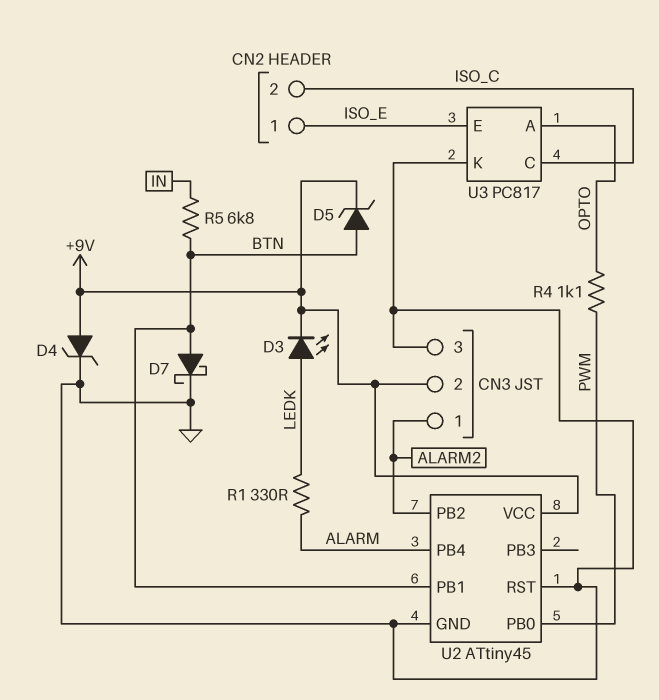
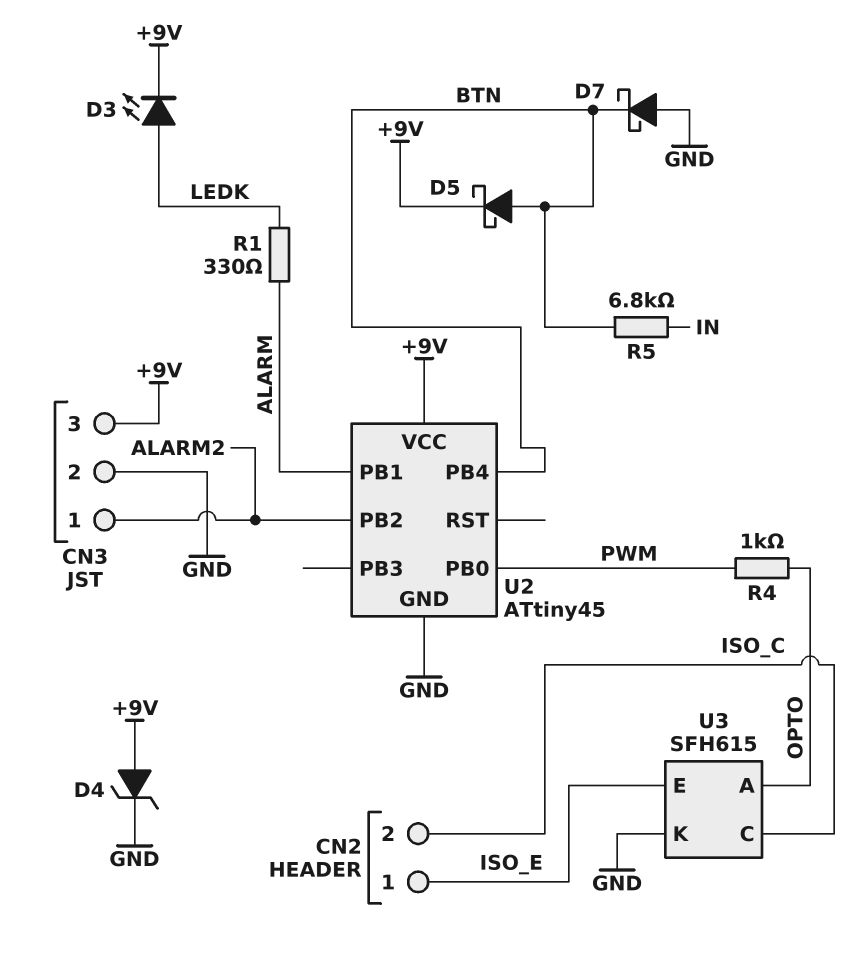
CN3 pin 2: +9V -> GND
CN3 pin 3: GND -> +9V
D5: zener (A BTN, K +9V) -> schottky (A BTN, K +9V)
D7: schottky (A BTN, K GND) -> schottky (A GND, K BTN)
R4: 1.1k (OPTO, PWM) -> 1k (OPTO, PWM)
U2 pin PB1: BTN -> ALARM
U2 pin PB4: ALARM -> BTN
U2 pin RST: GND -> none
U3: PC817 -> SFH615

